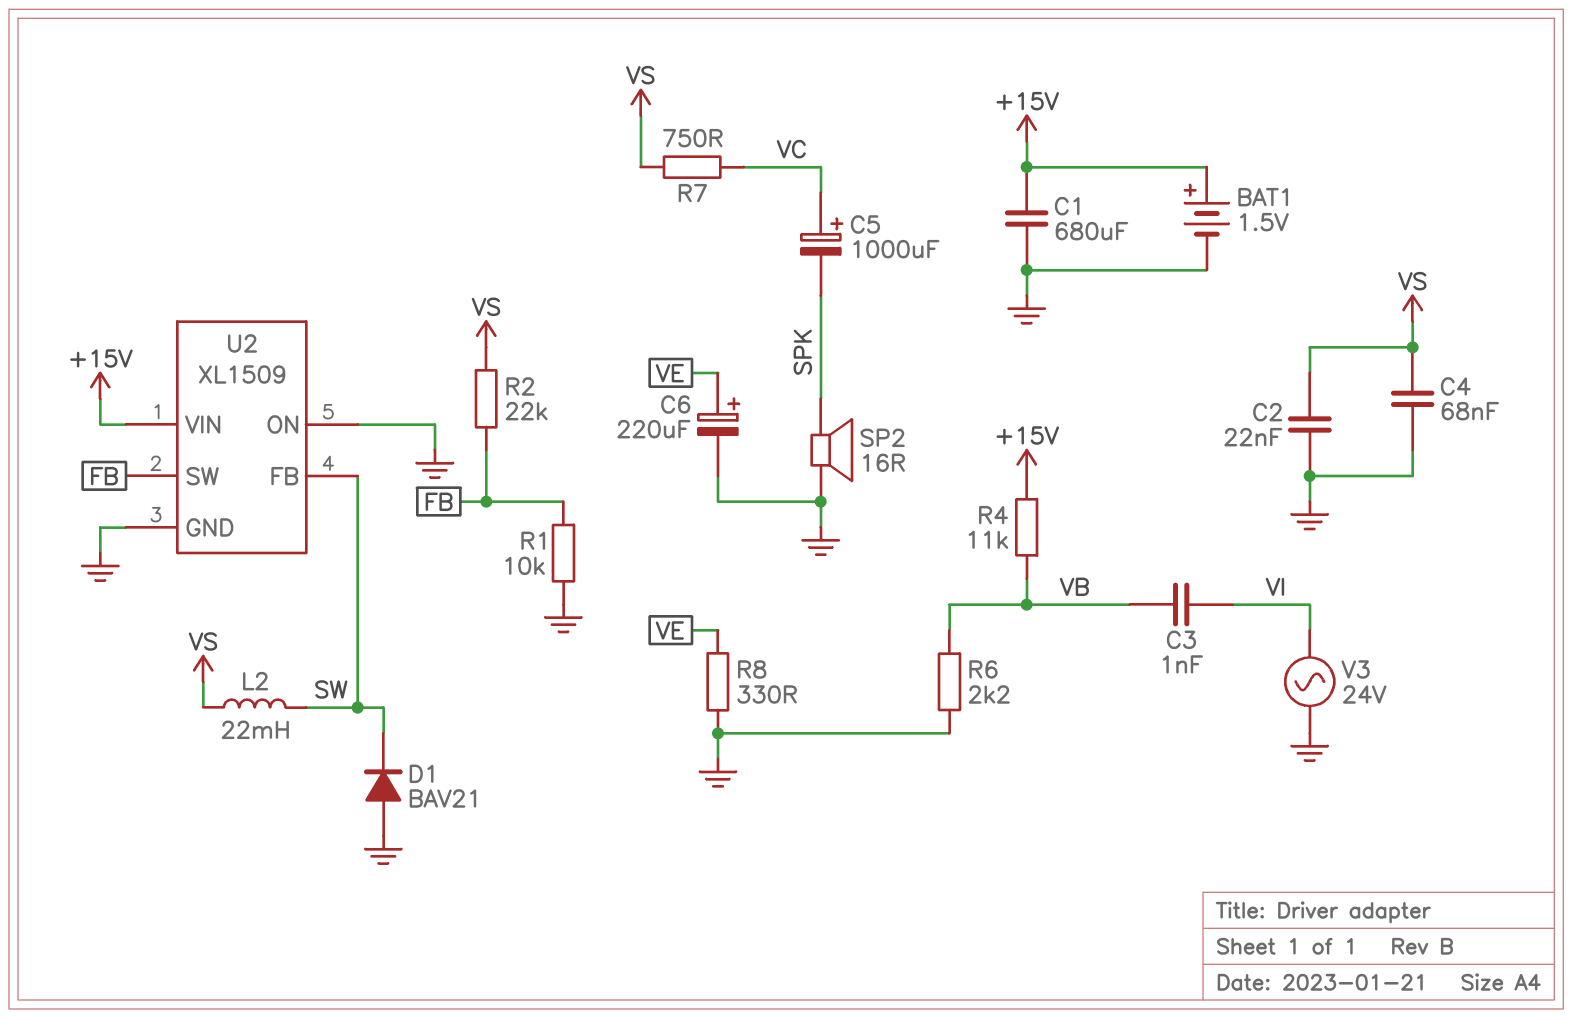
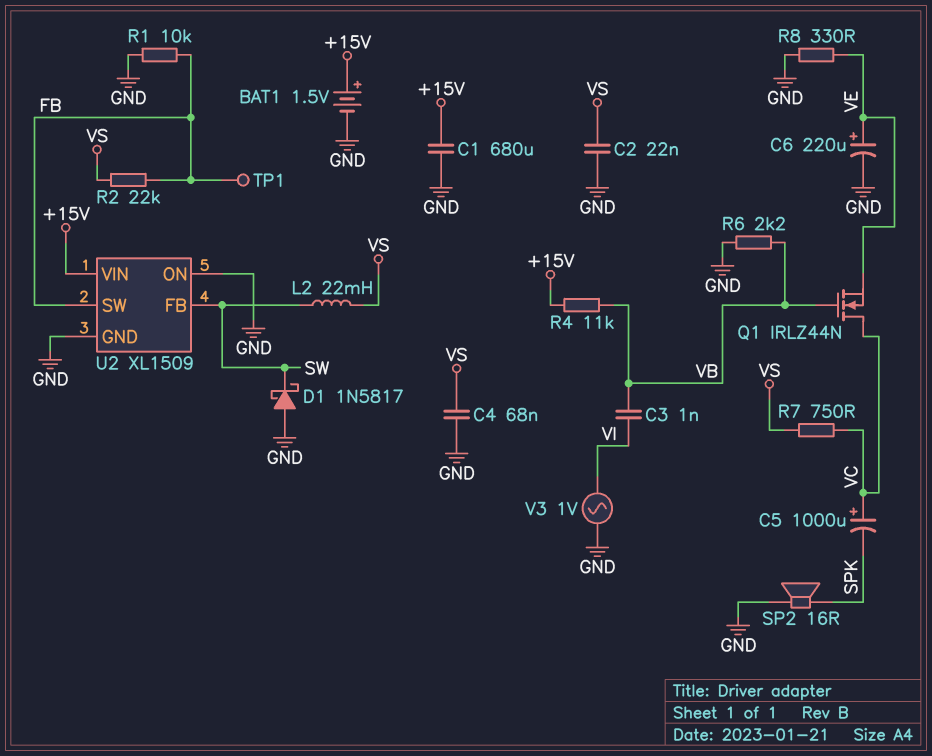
D1: diode BAV21 (A GND, K SW) -> schottky 1N5817 (A GND, K SW)
Q1: none -> NMOS IRLZ44N (G VB, D VC, S VE)
TP1: none -> test point (FB)
V3: AC 24V (GND, VI) -> AC 1V (GND, VI)

